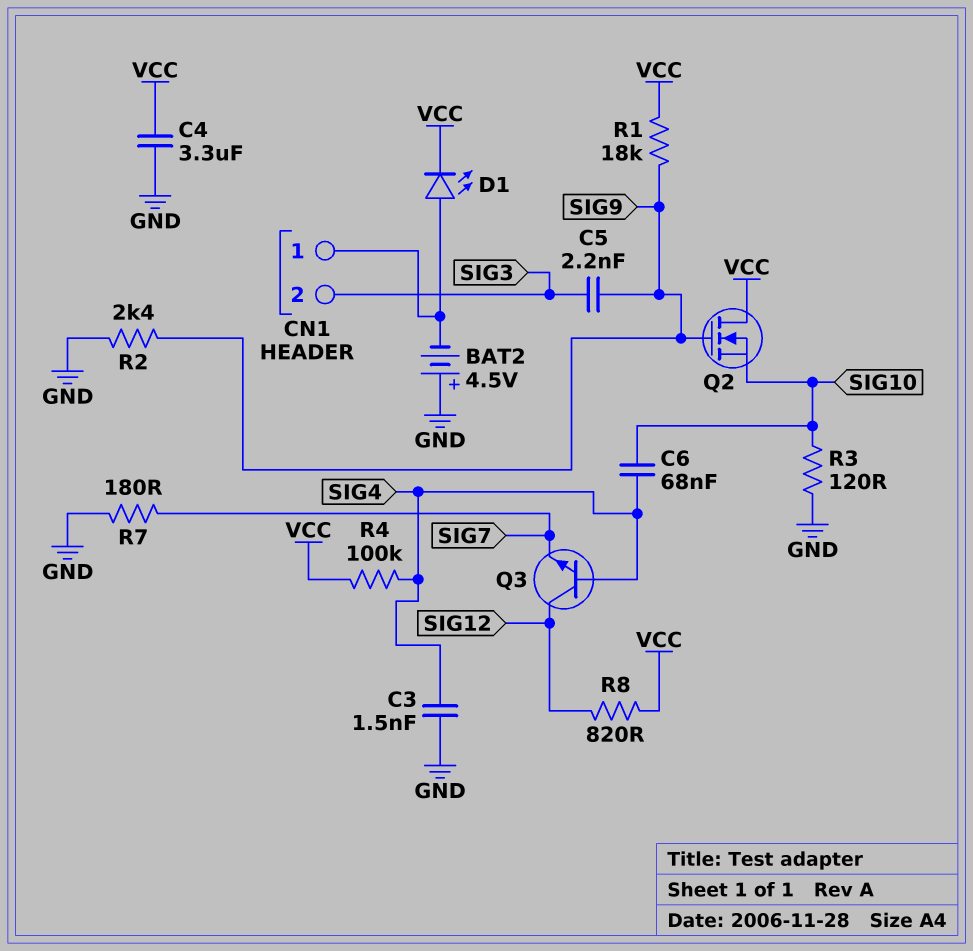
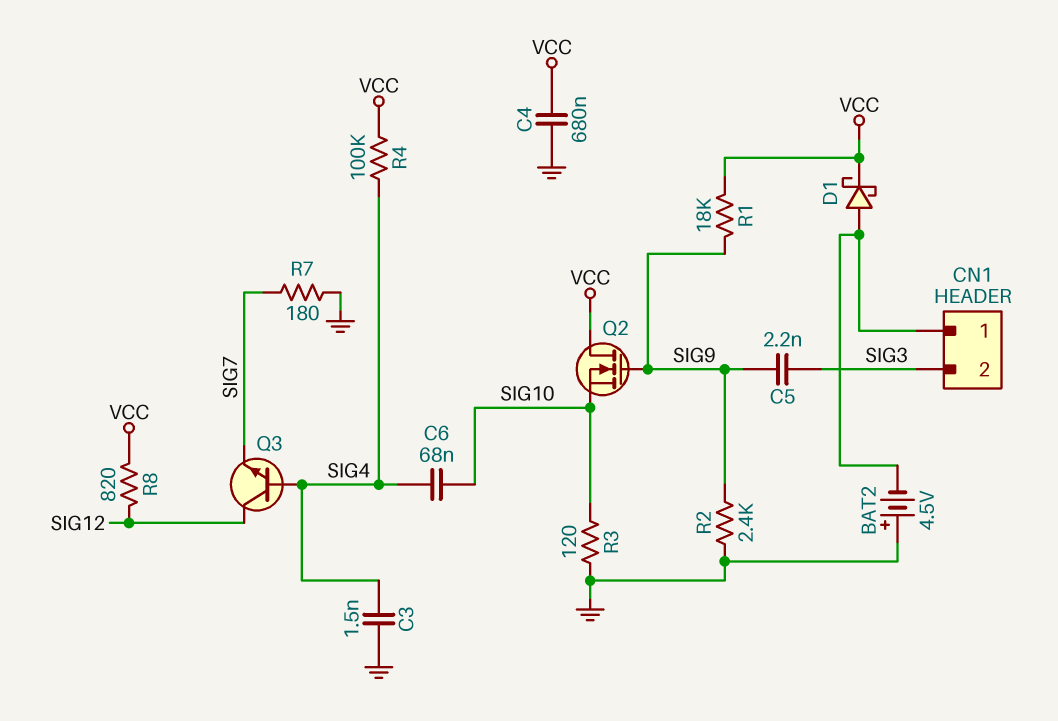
C4: 3.3uF (GND, VCC) -> 680nF (GND, VCC)
D1: LED (A CN1/1, K VCC) -> schottky (A CN1/1, K VCC)

